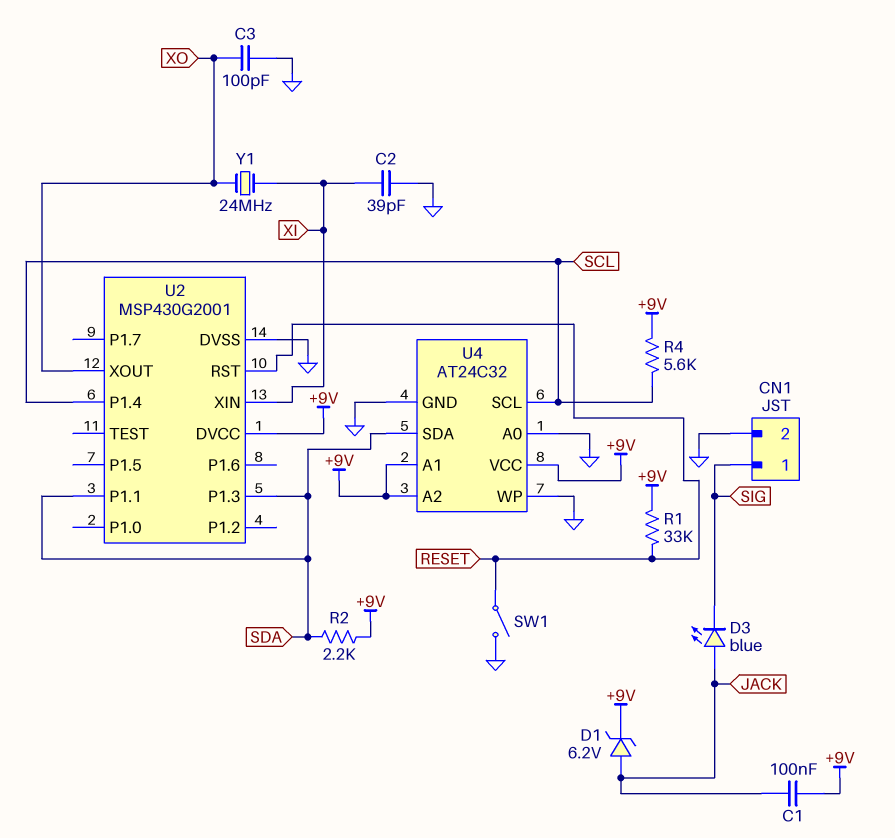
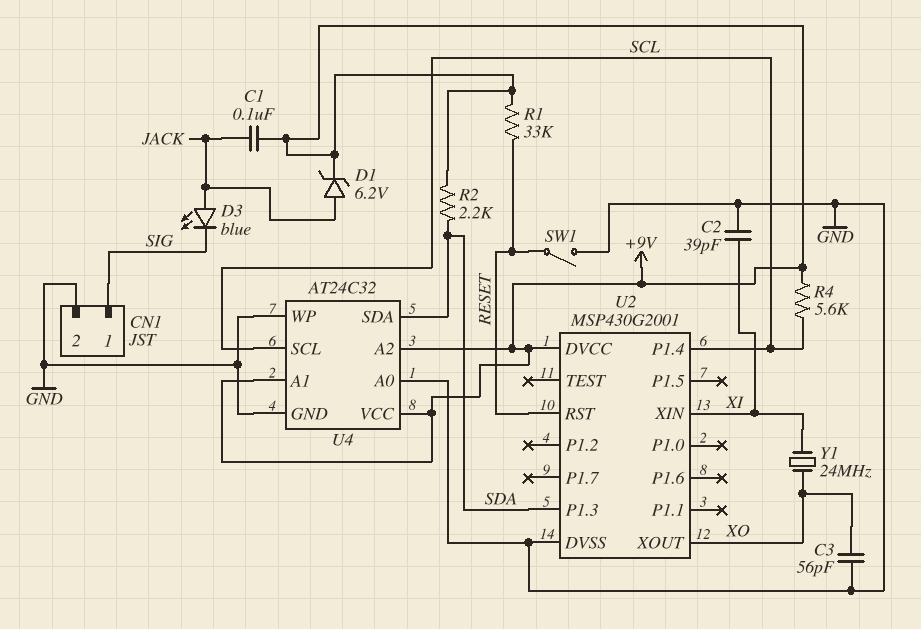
C3: 100pF (GND, XO) -> 56pF (GND, XO)
U2 pin P1.1: SDA -> none

